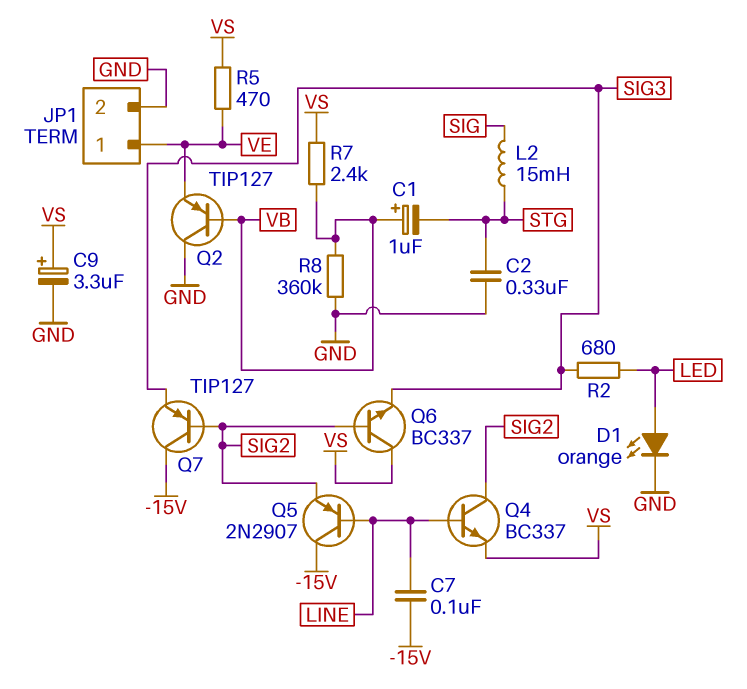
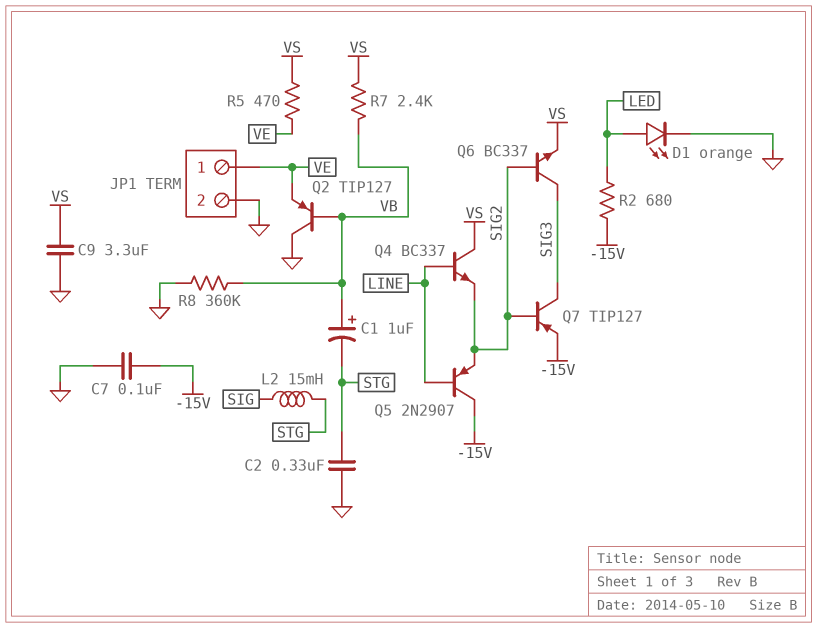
C7: 100nF (-15V, LINE) -> 100nF (-15V, GND)
C9: 3.3uF (plus VS, minus GND) -> 3.3uF (GND, VS)
Q4: NPN BC337 (B LINE, C SIG2, E VS) -> NPN BC337 (B LINE, C VS, E SIG2)
Q6: NPN BC337 (B SIG2, C VS, E SIG3) -> NPN BC337 (B SIG2, C SIG3, E VS)
Q7: PNP TIP127 (B SIG2, C -15V, E SIG3) -> PNP TIP127 (B SIG2, C SIG3, E -15V)
R2: 680 (LED, SIG3) -> 680 (-15V, LED)

